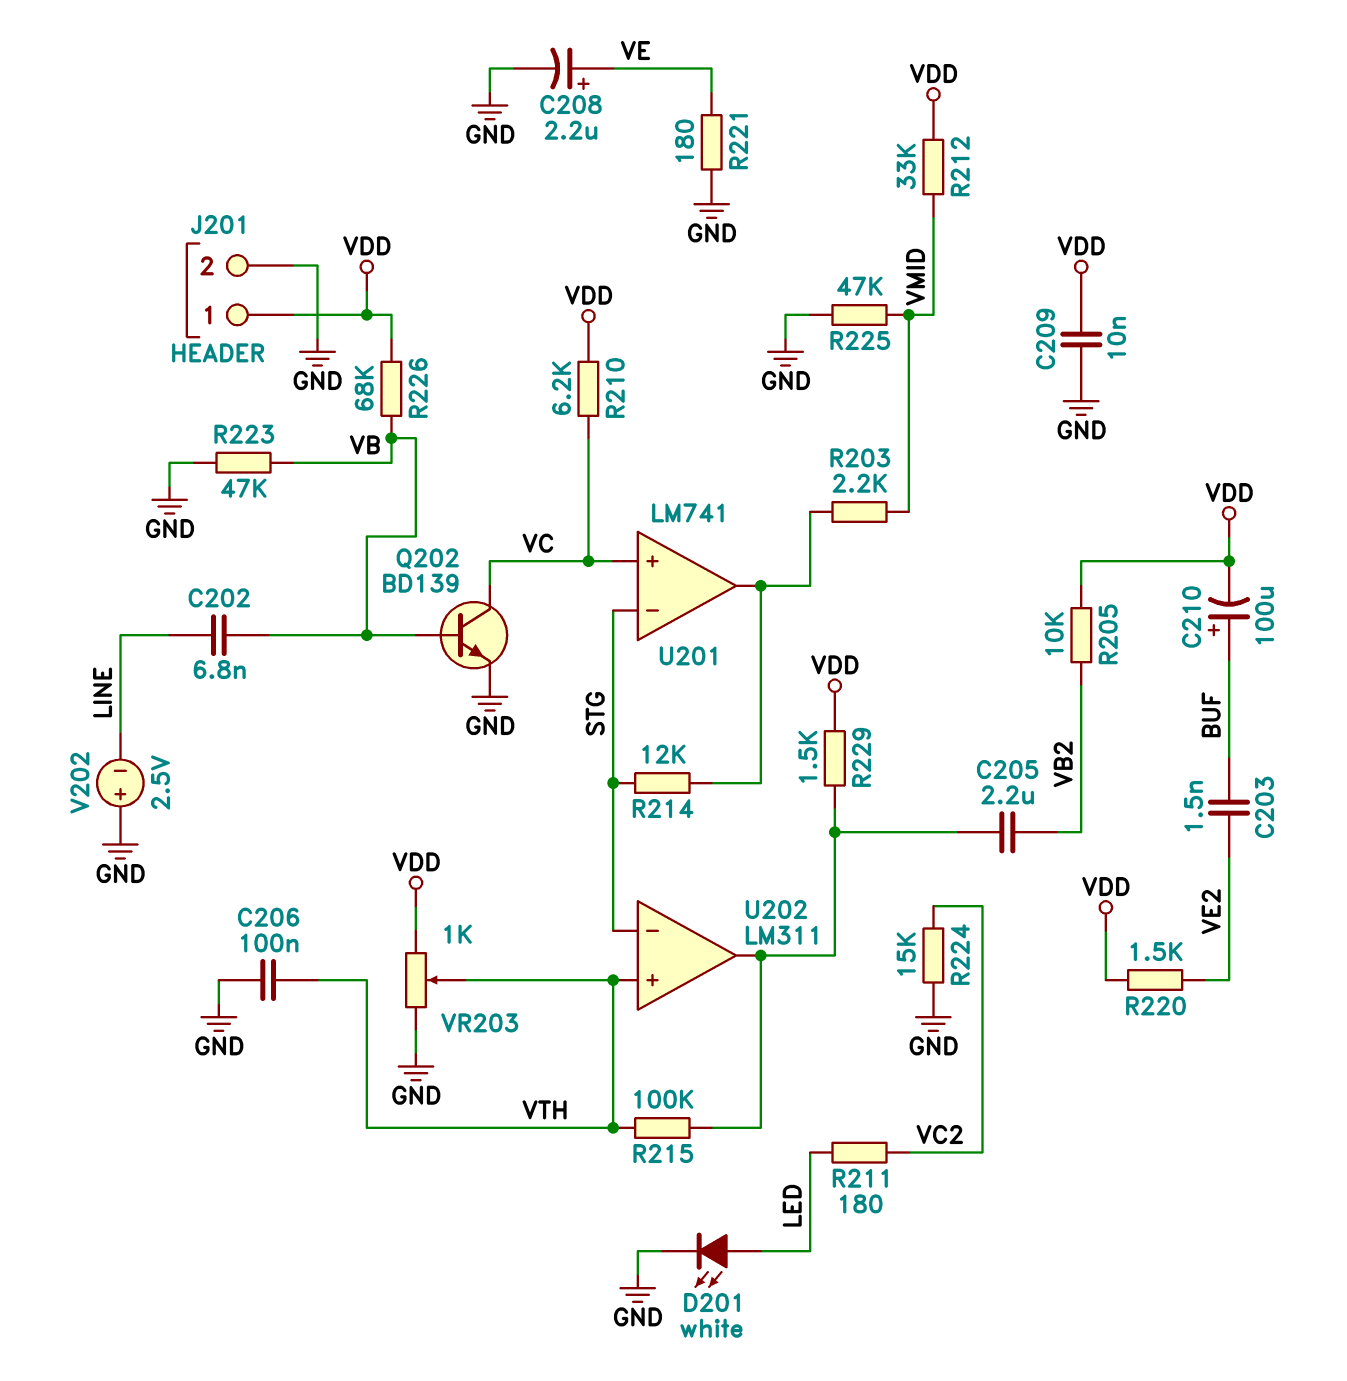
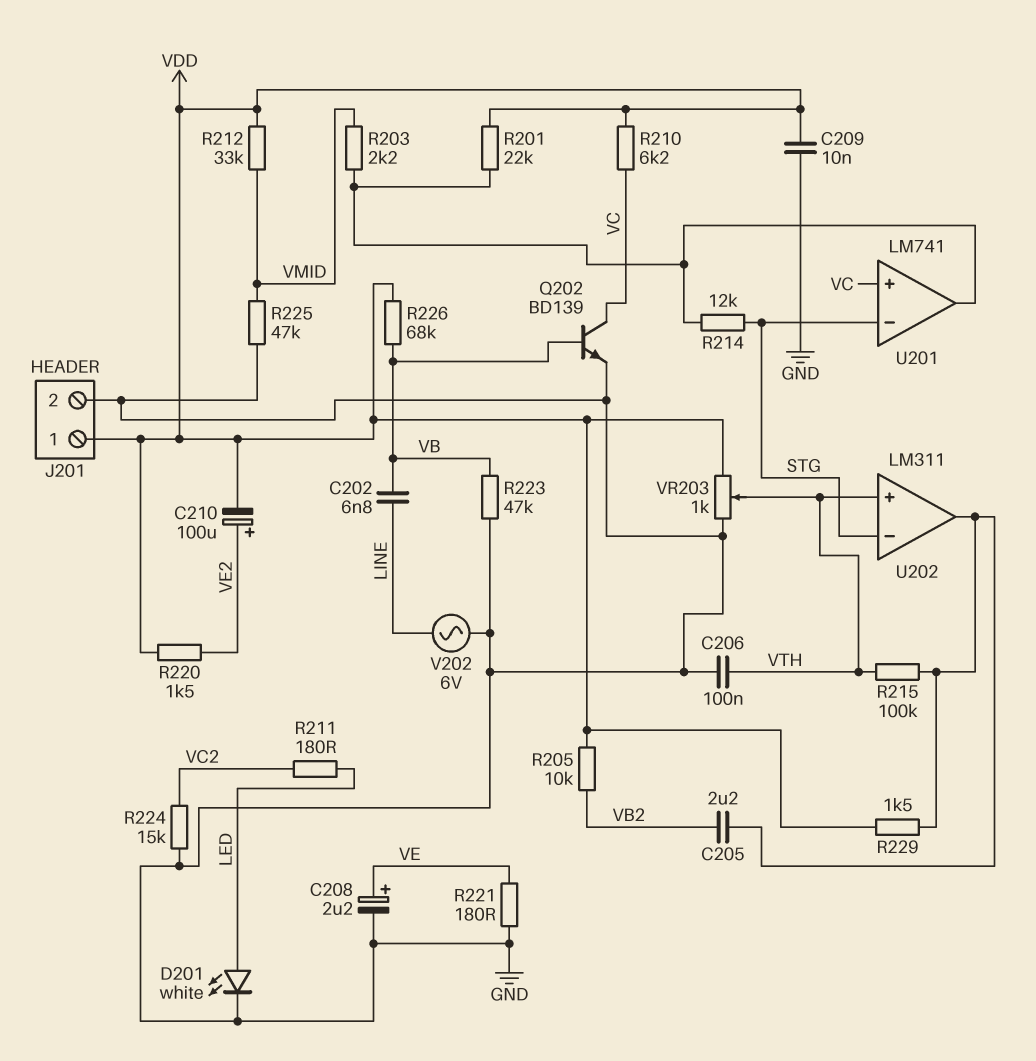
C203: 1.5nF (BUF, VE2) -> none
C210: 100uF (plus BUF, minus VDD) -> 100uF (plus VE2, minus VDD)
R201: none -> 22k (U201/out, VDD)
V202: 2.5V (plus GND, minus LINE) -> AC 6V (GND, LINE)

